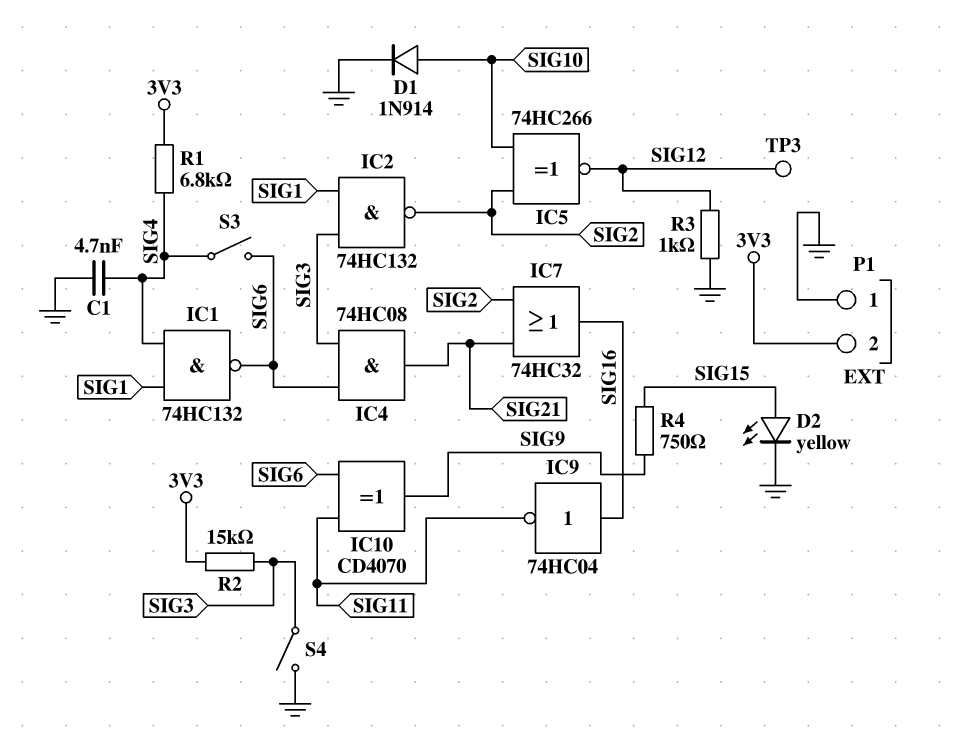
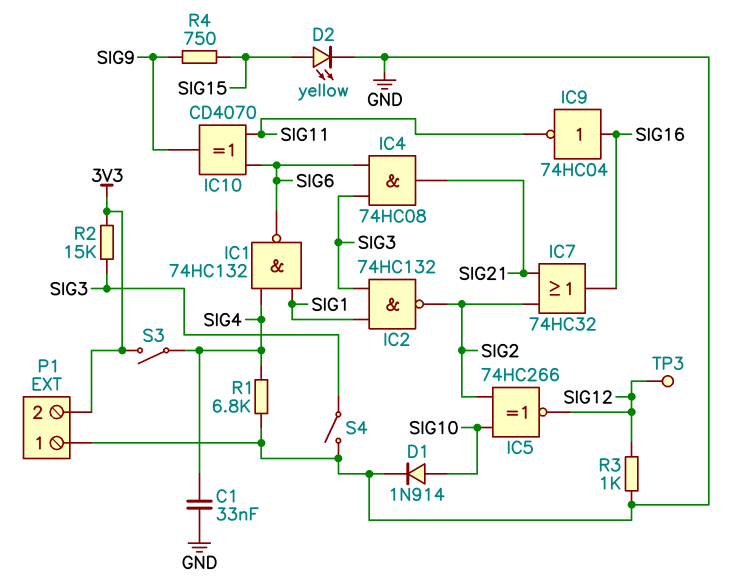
C1: 4.7nF (GND, SIG4) -> 33nF (GND, SIG4)
R1: 6.8k (3V3, SIG4) -> 6.8k (GND, SIG4)
S3: switch (SIG4, SIG6) -> switch (3V3, SIG4)

